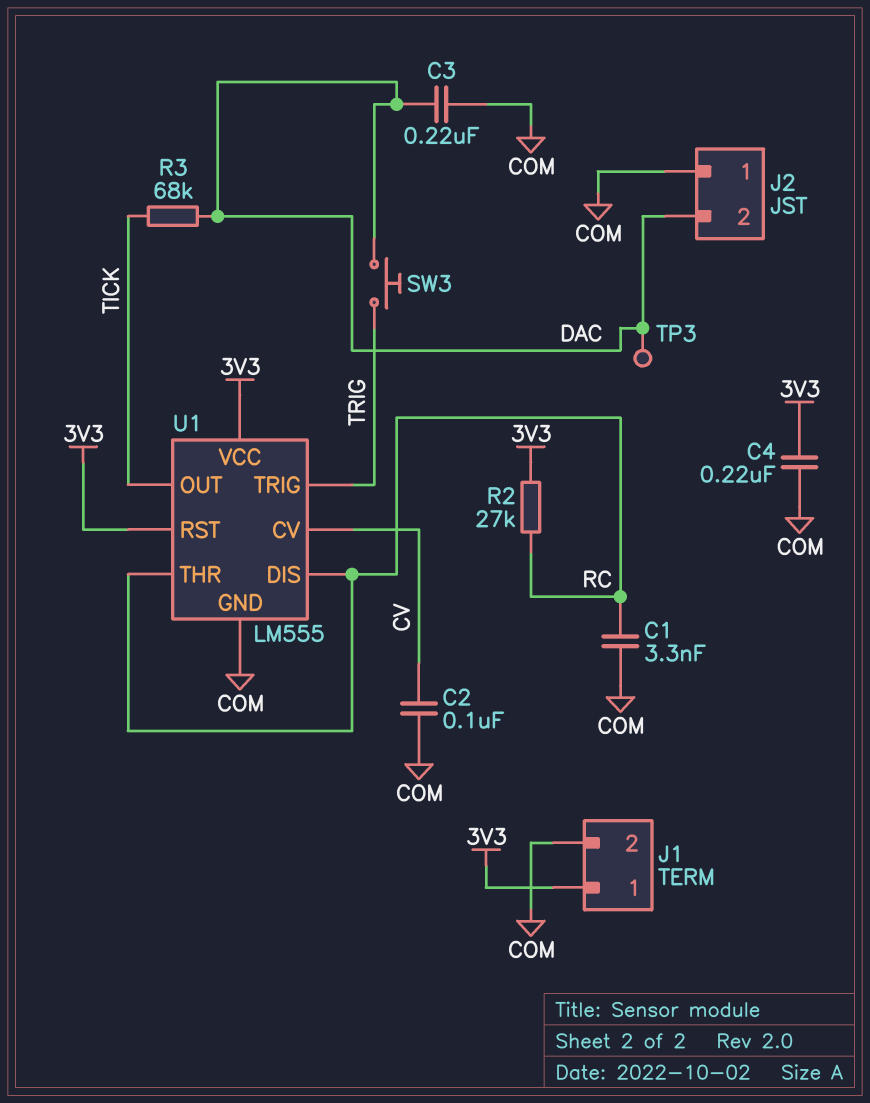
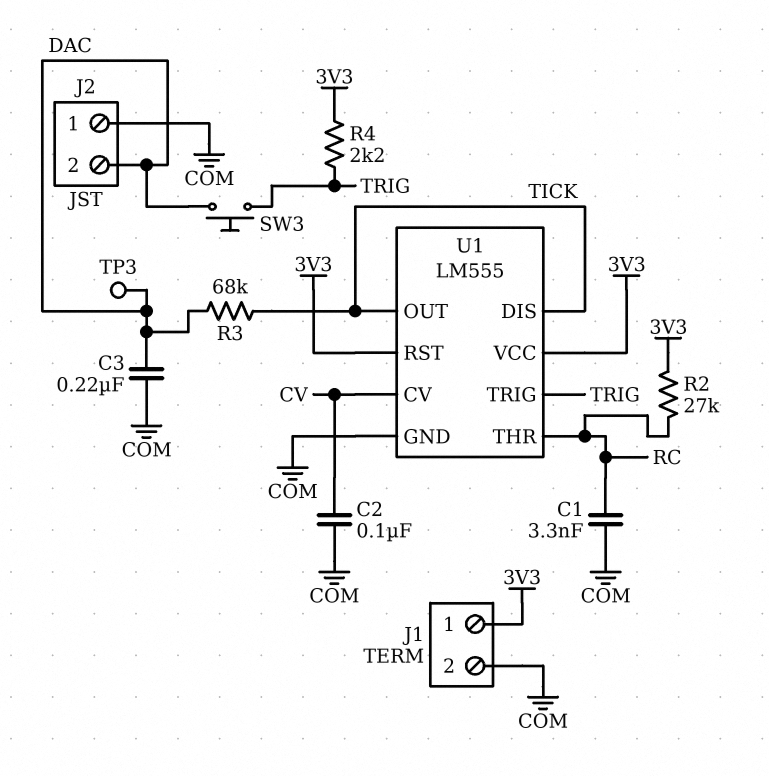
C4: 220nF (3V3, COM) -> none
R4: none -> 2.2k (3V3, TRIG)
U1 pin DIS: RC -> TICK

